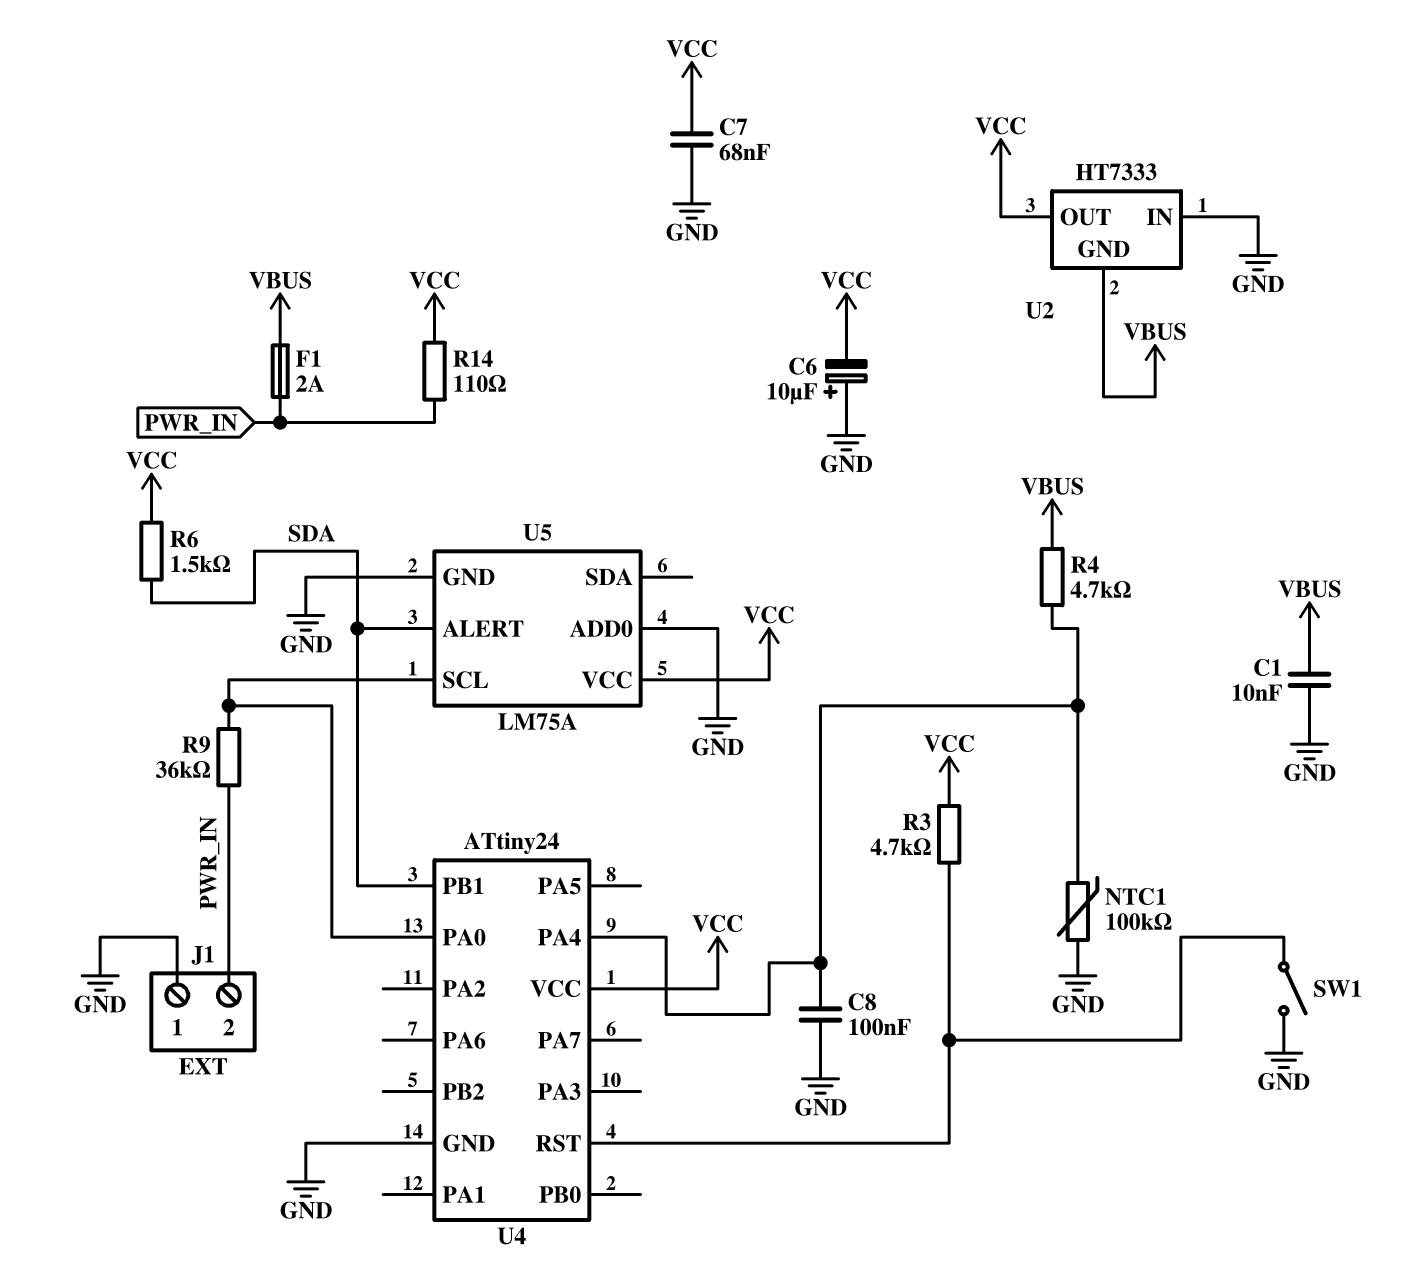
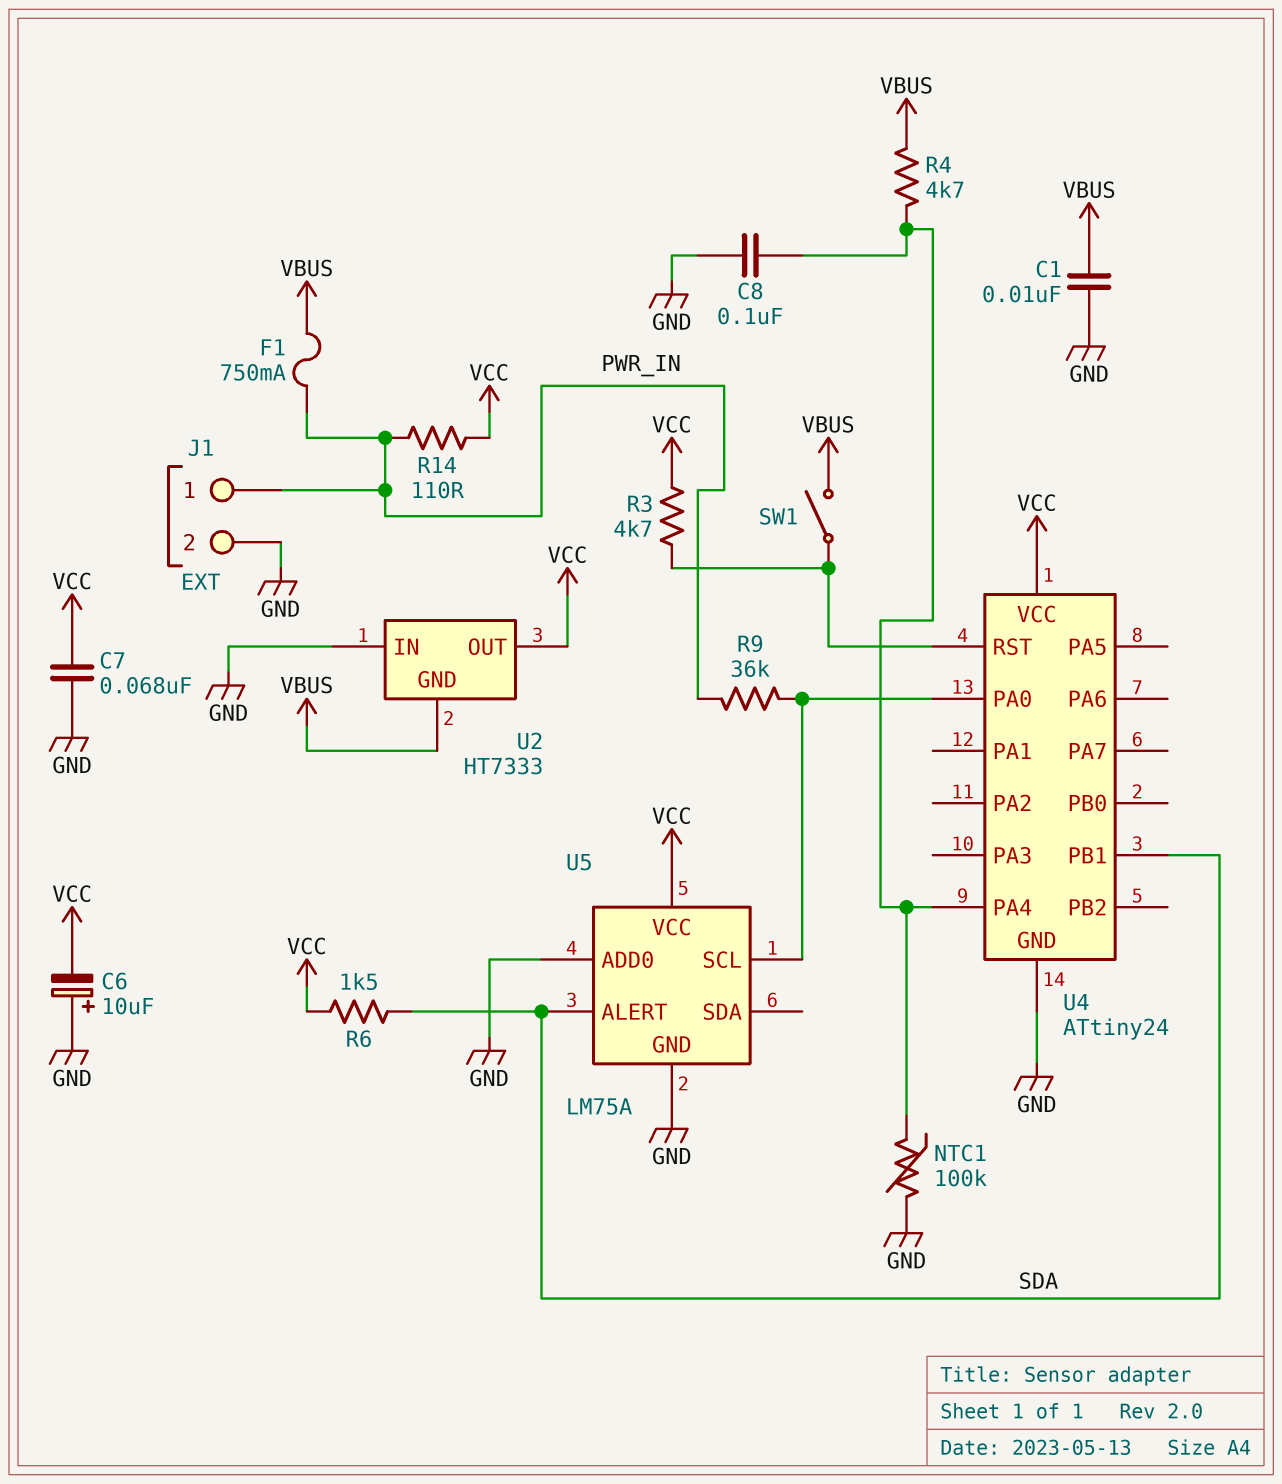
F1: 2A (PWR_IN, VBUS) -> 750mA (PWR_IN, VBUS)
J1 pin 1: GND -> PWR_IN
J1 pin 2: PWR_IN -> GND
SW1: switch (GND, U4/RST) -> switch (U4/RST, VBUS)

